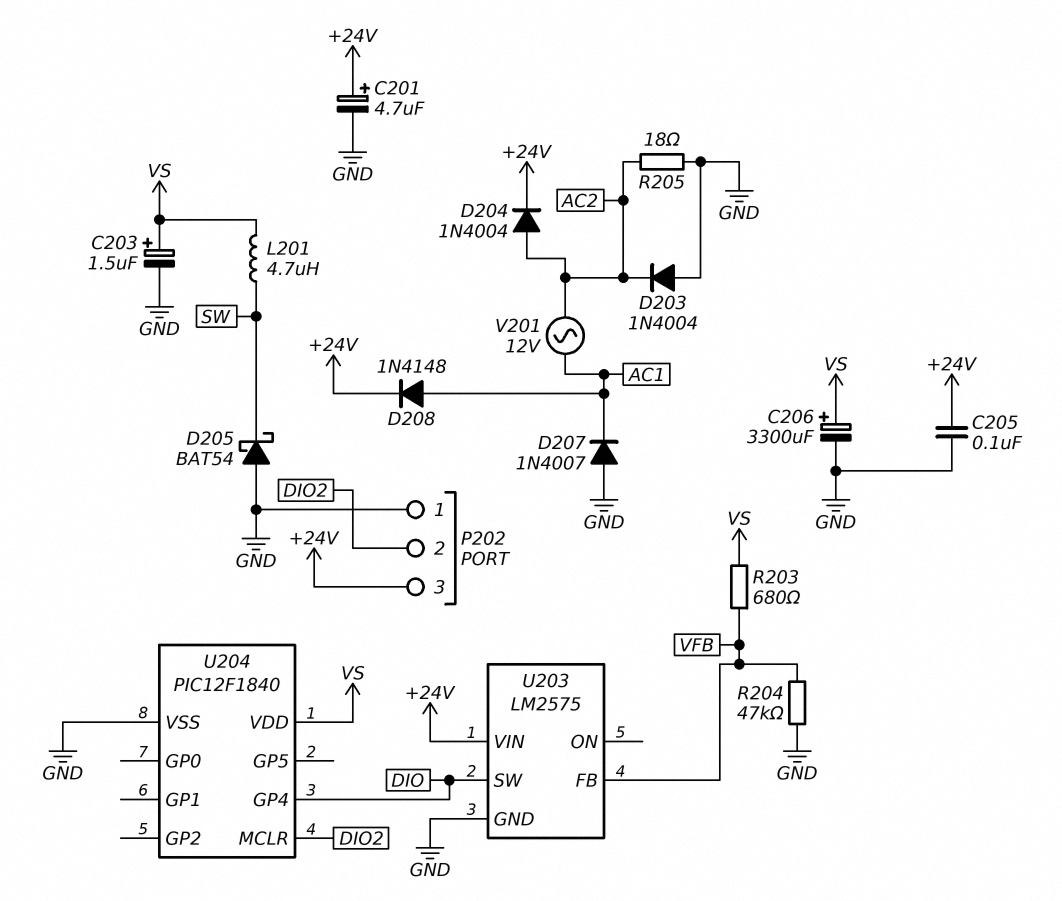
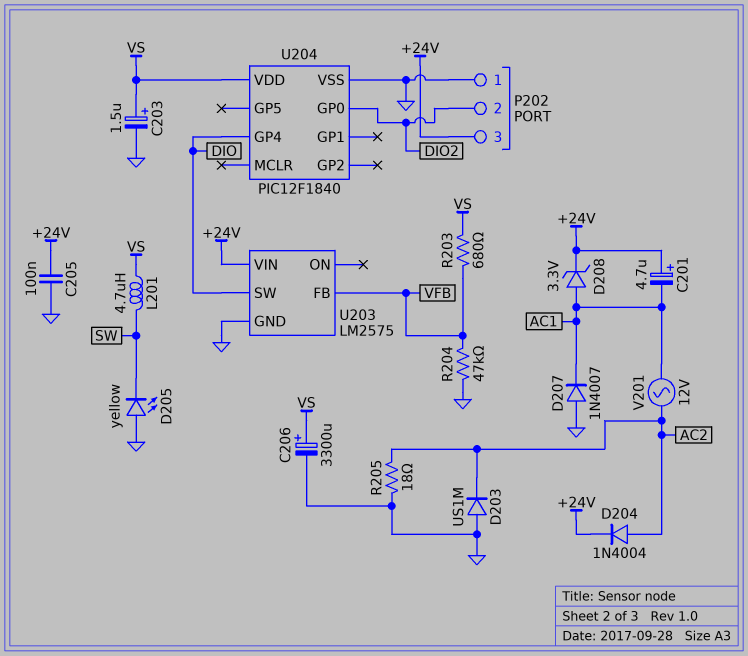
C201: 4.7uF (plus +24V, minus GND) -> 4.7uF (plus +24V, minus AC1)
D203: diode 1N4004 (A GND, K AC2) -> diode US1M (A GND, K AC2)
D205: schottky BAT54 (A GND, K SW) -> LED yellow (A GND, K SW)
D208: diode 1N4148 (A AC1, K +24V) -> zener 3.3V (A AC1, K +24V)
U204 pin GP0: none -> DIO2
U204 pin MCLR: DIO2 -> none

